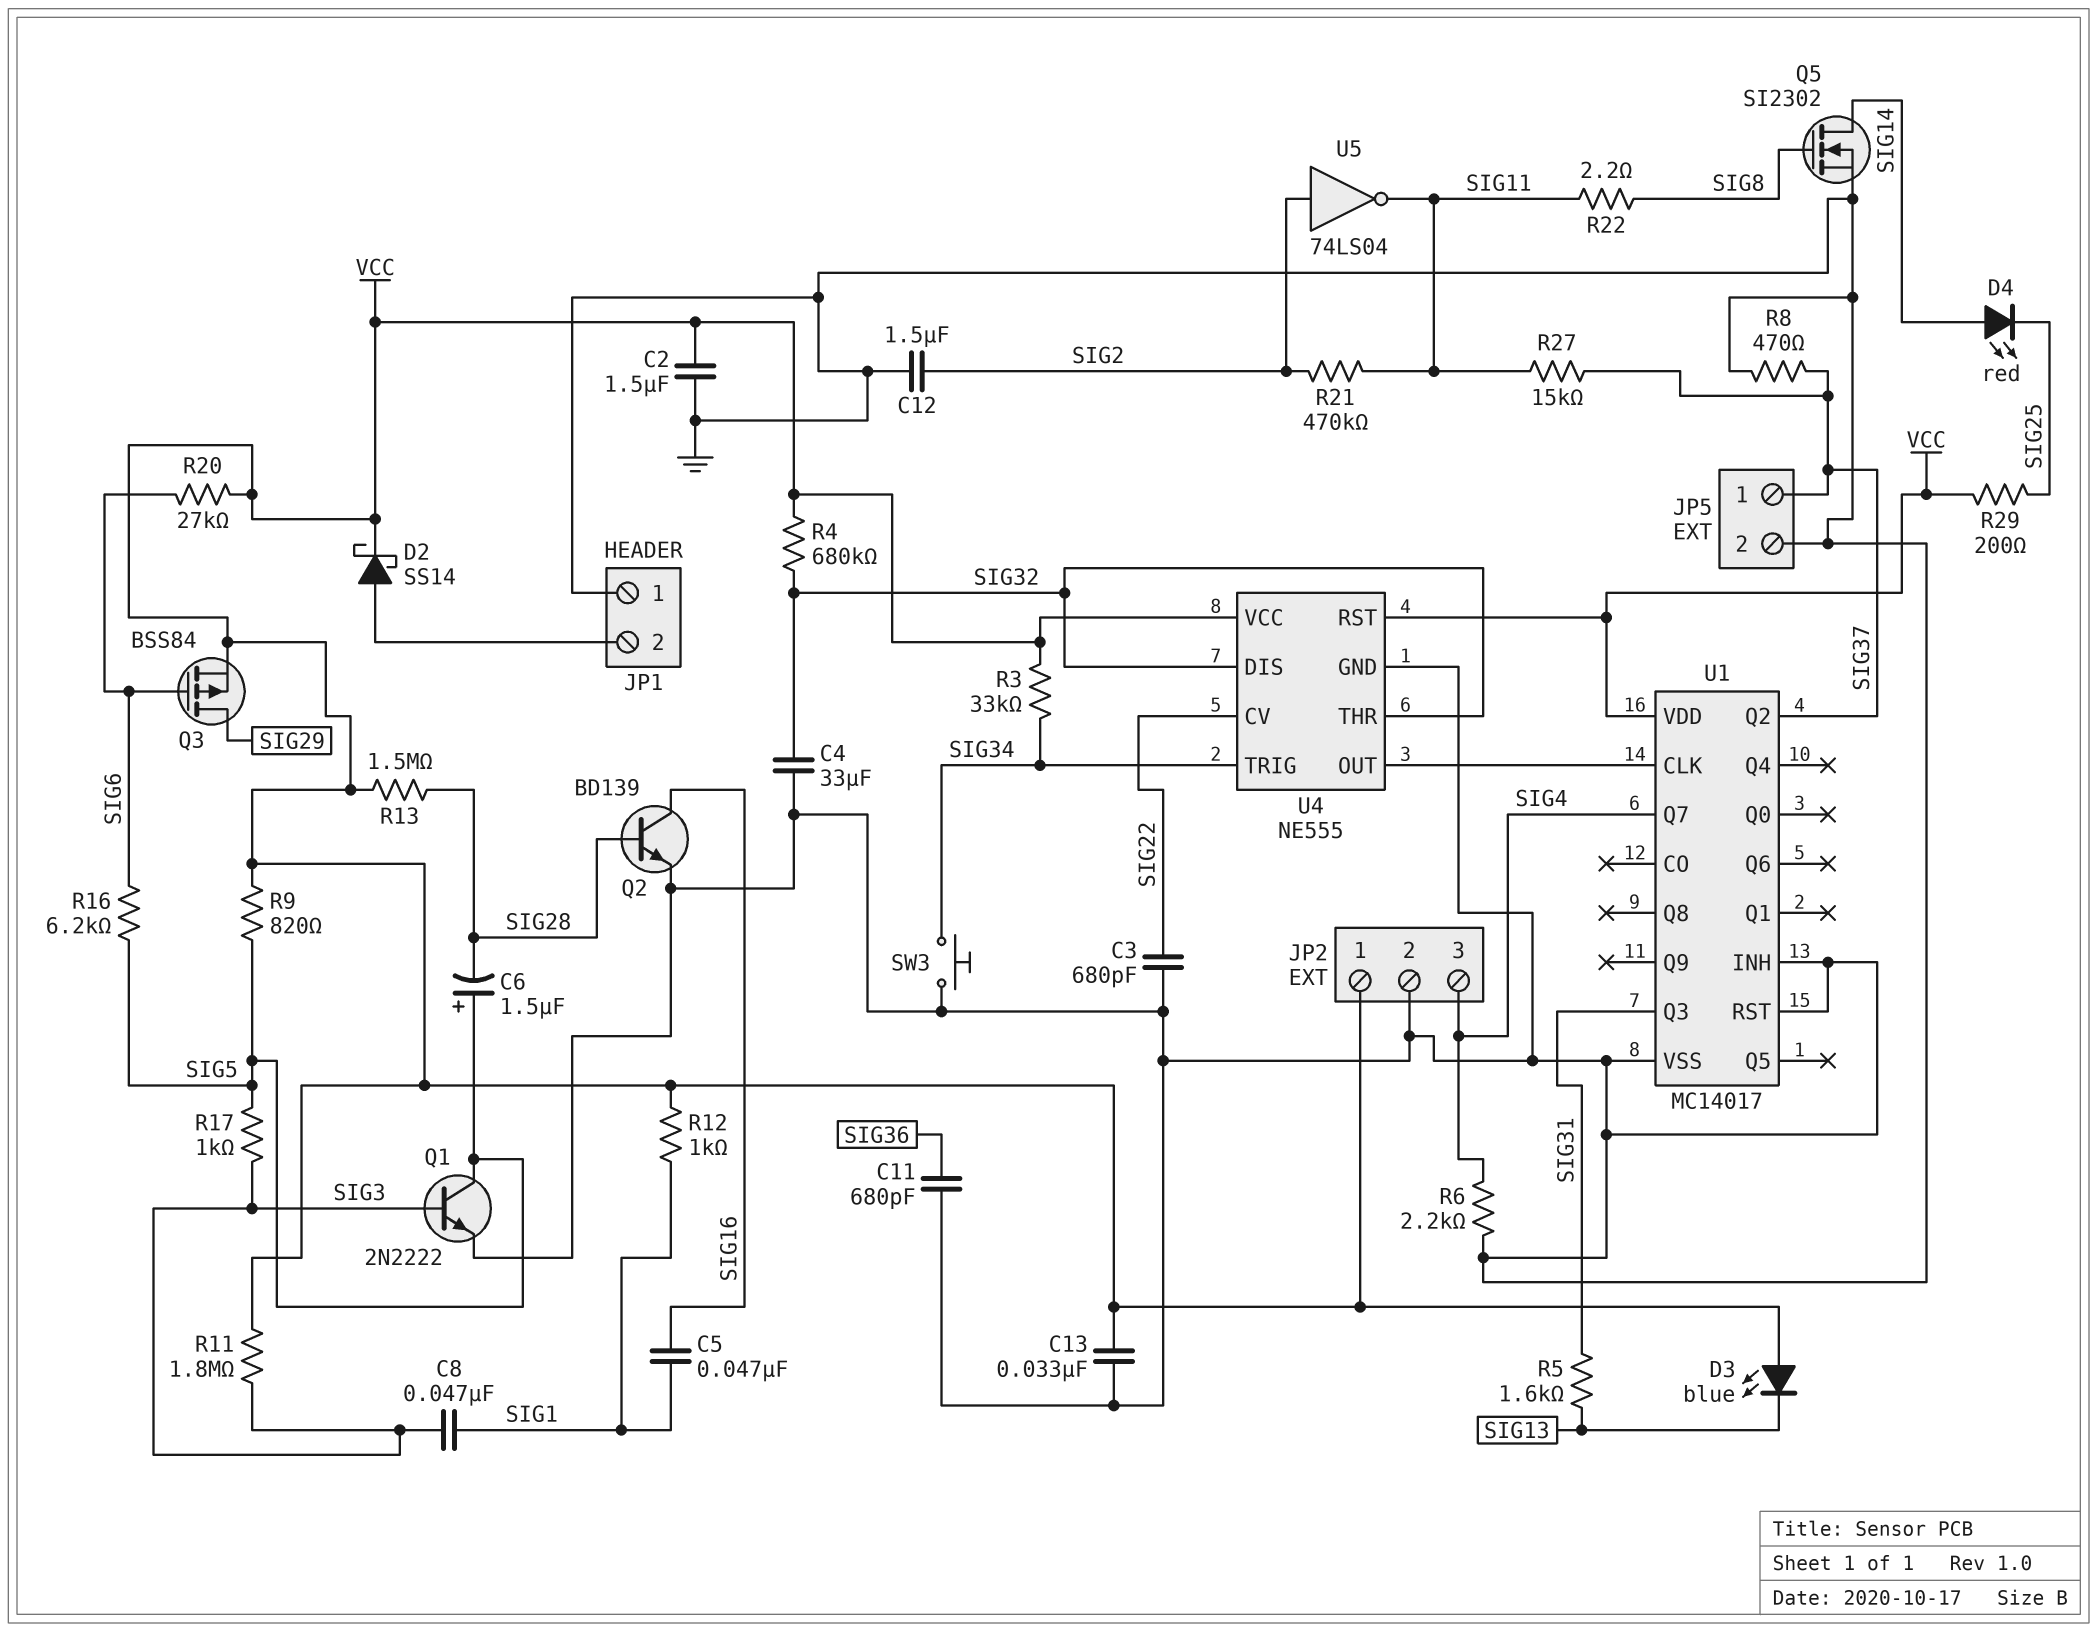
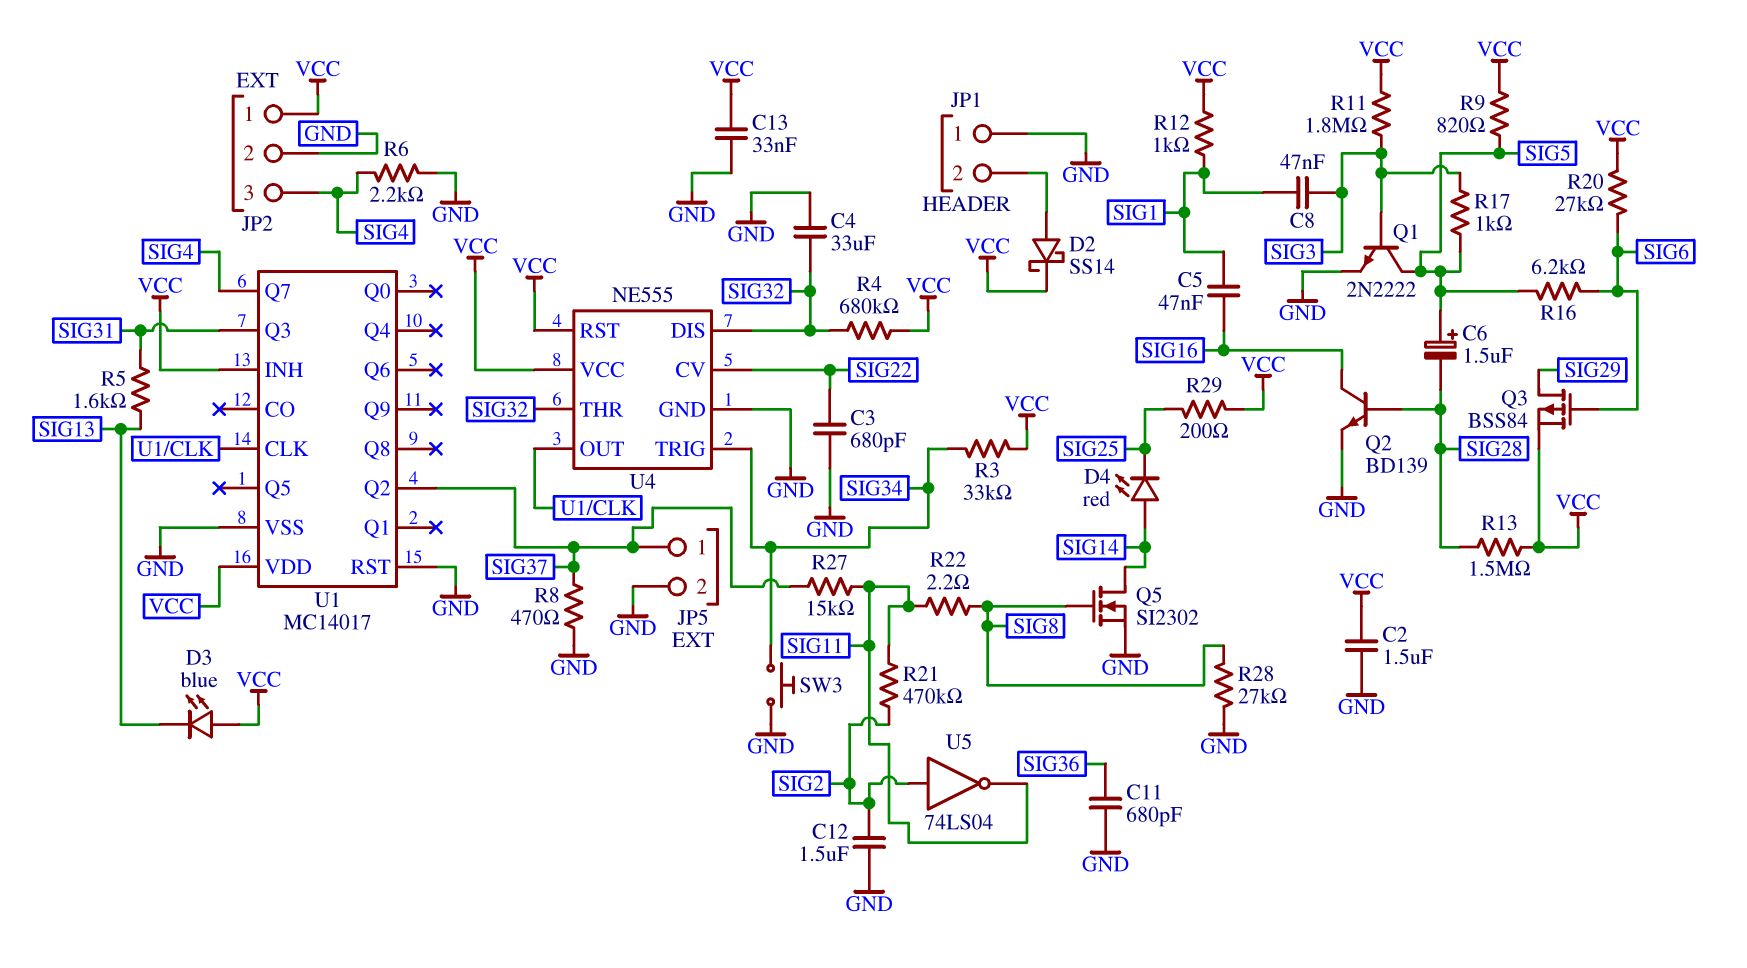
R28: none -> 27k (GND, SIG8)
U1 pin INH: GND -> VCC

